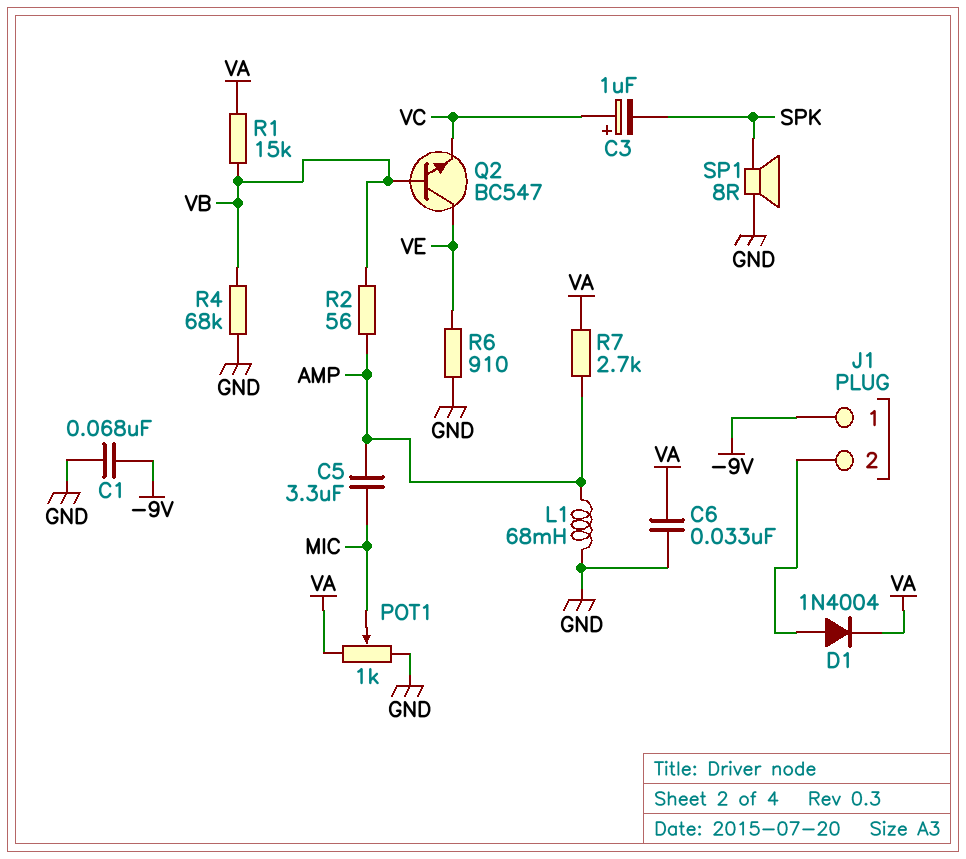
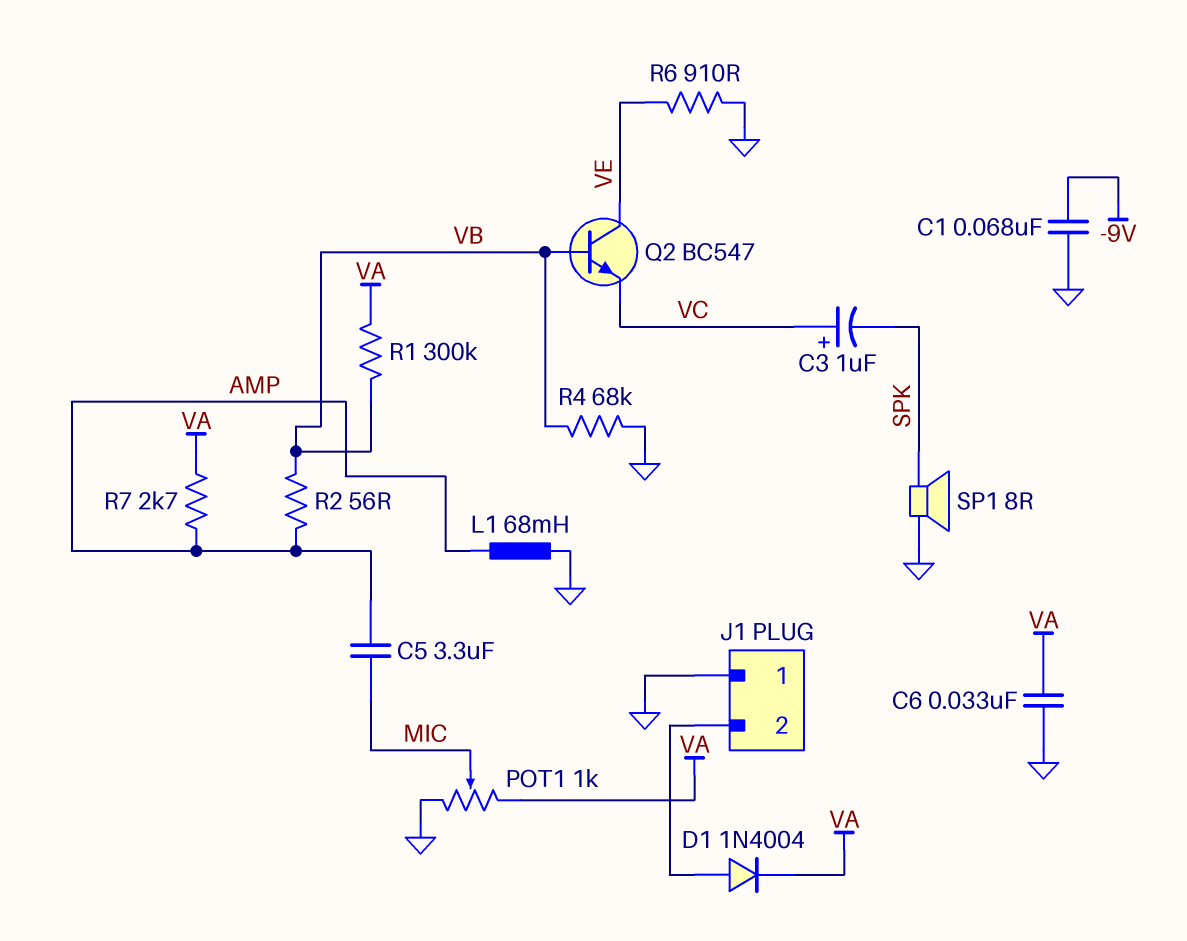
J1 pin 1: -9V -> GND
R1: 15k (VA, VB) -> 300k (VA, VB)

